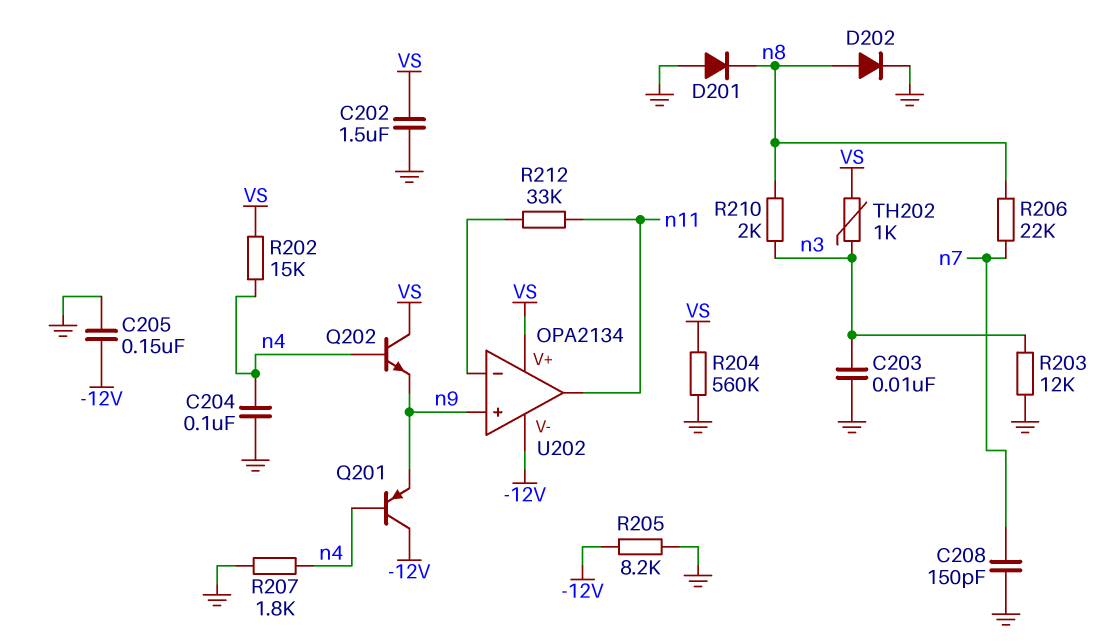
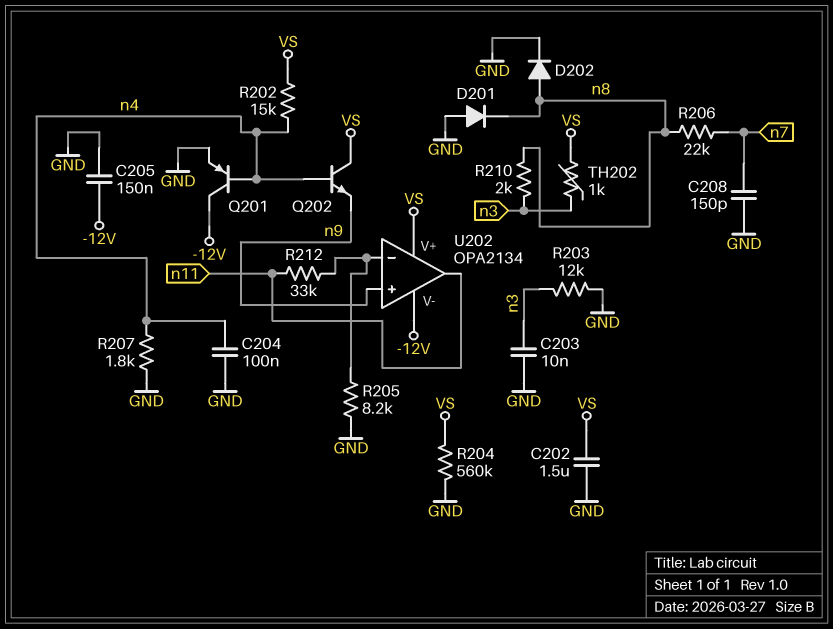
Q201: PNP (B n4, C -12V, E n9) -> PNP (B n4, C -12V, E GND)
R205: 8.2k (-12V, GND) -> 8.2k (GND, U202/in-)

